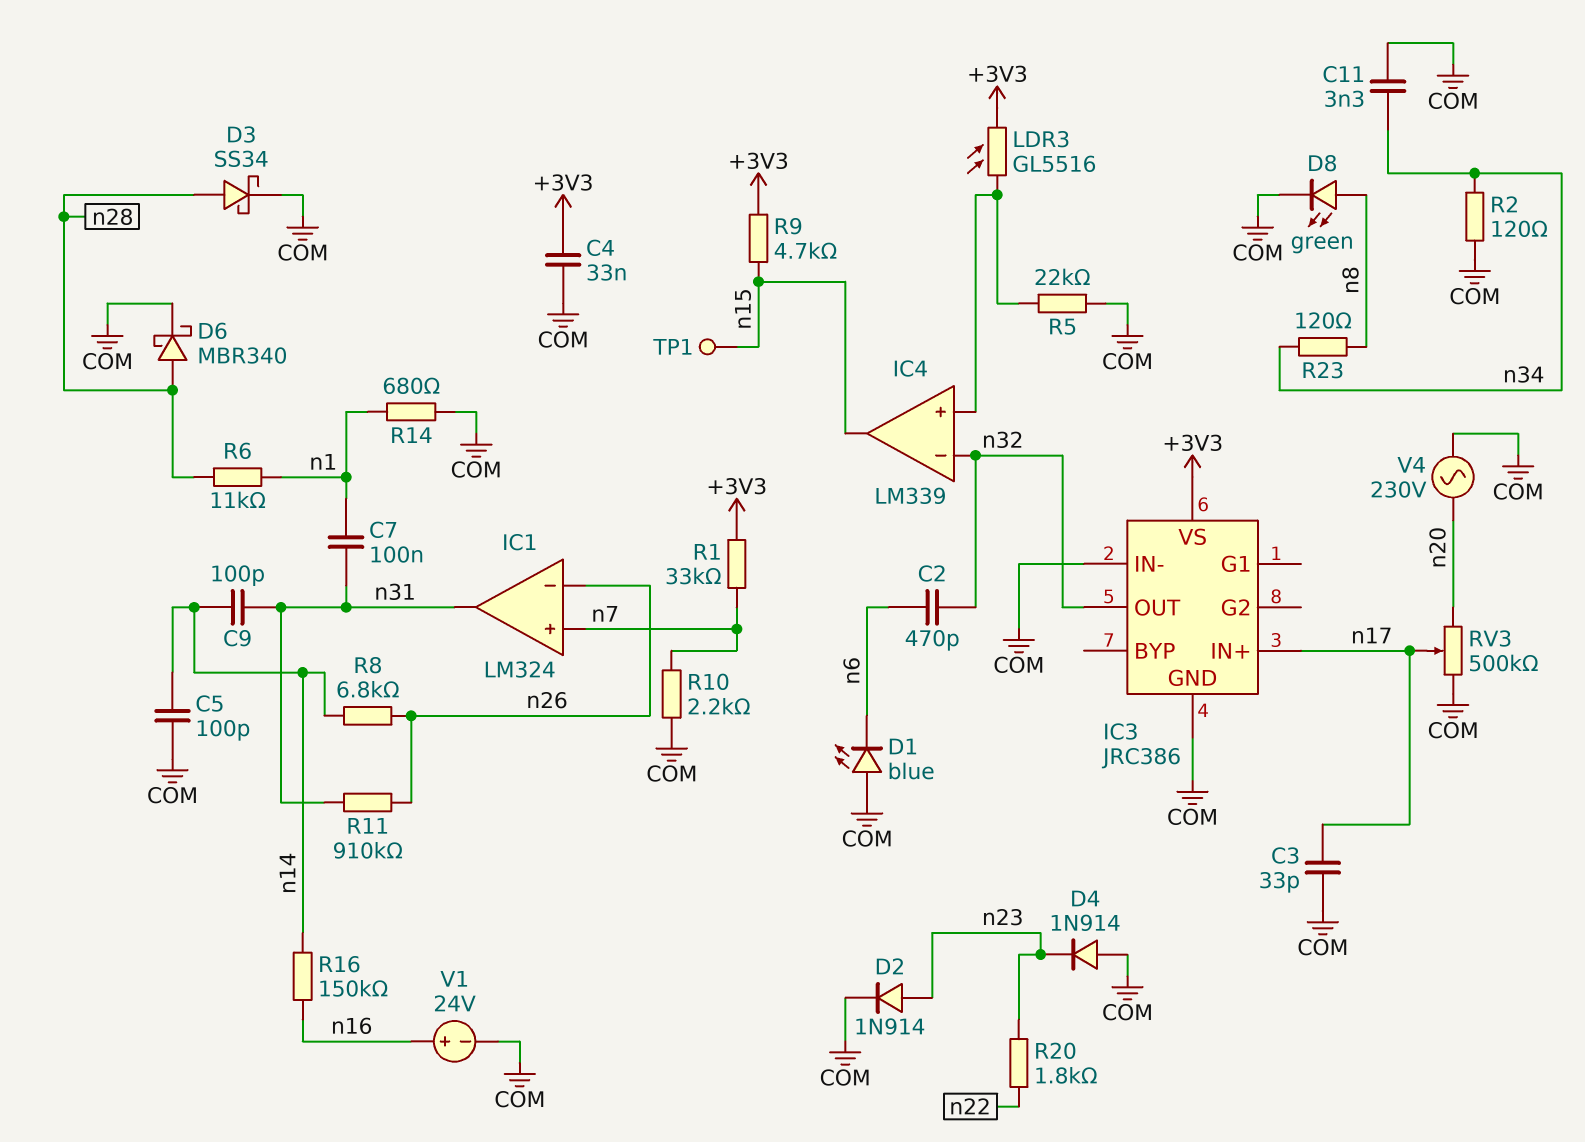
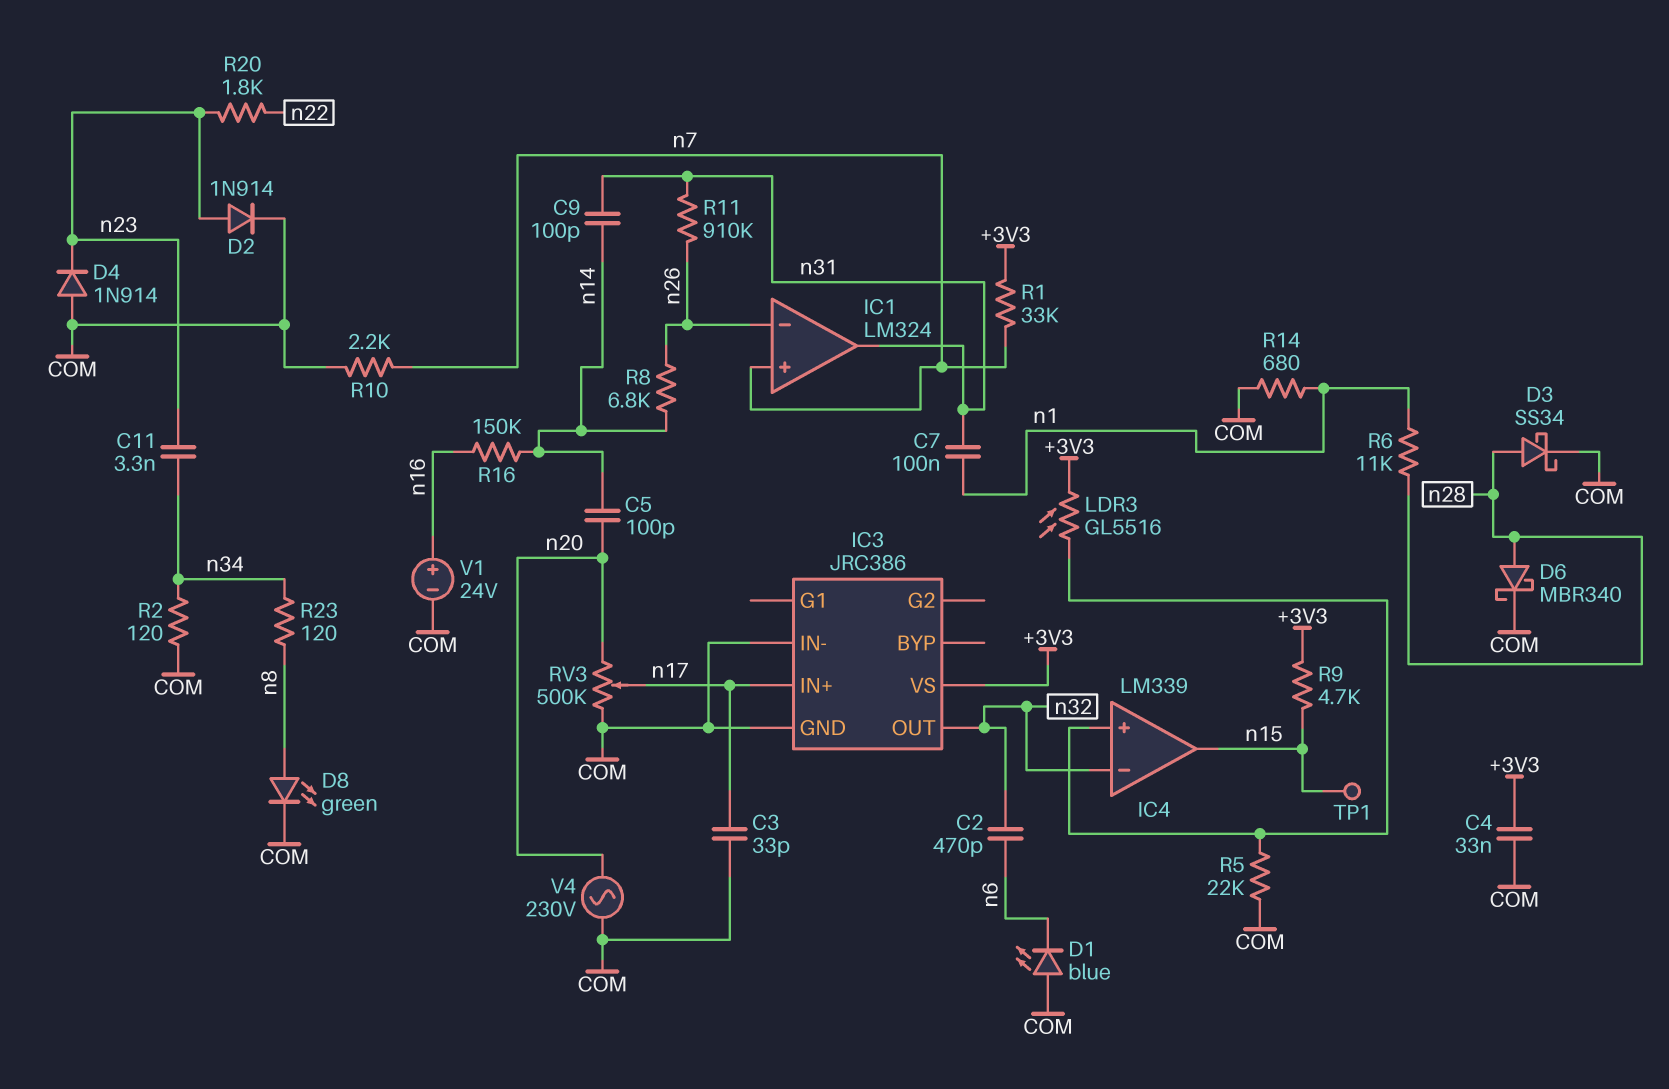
C5: 100pF (COM, n14) -> 100pF (n14, n20)
C11: 3.3nF (COM, n34) -> 3.3nF (n23, n34)

